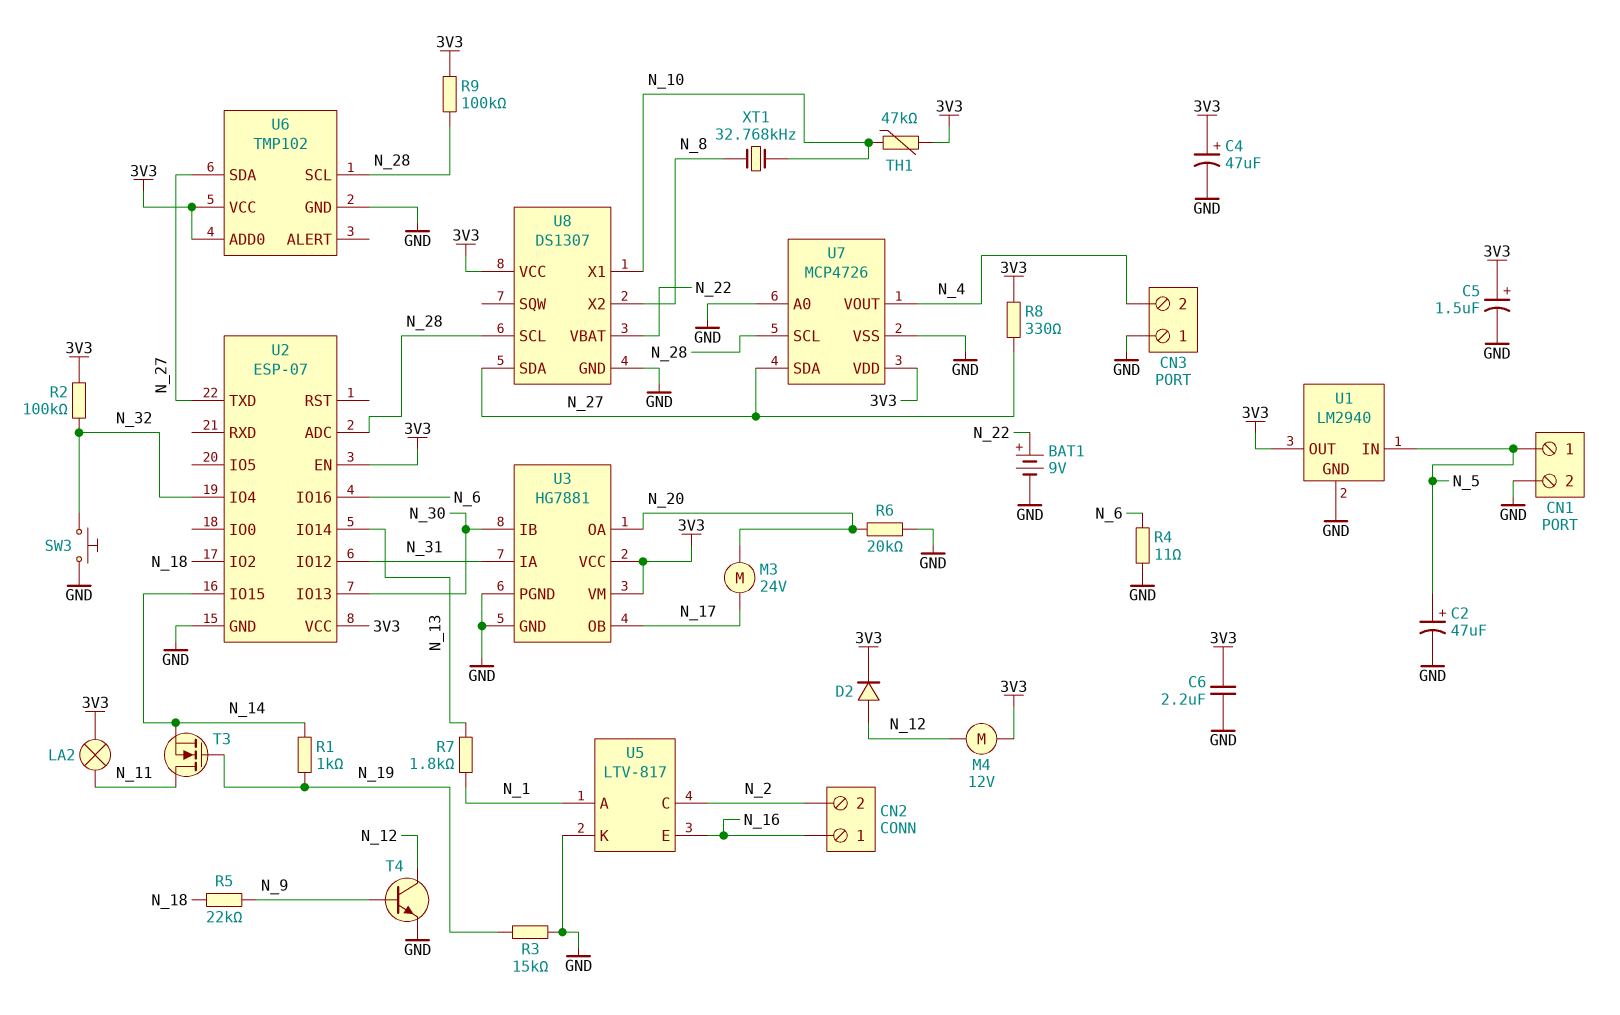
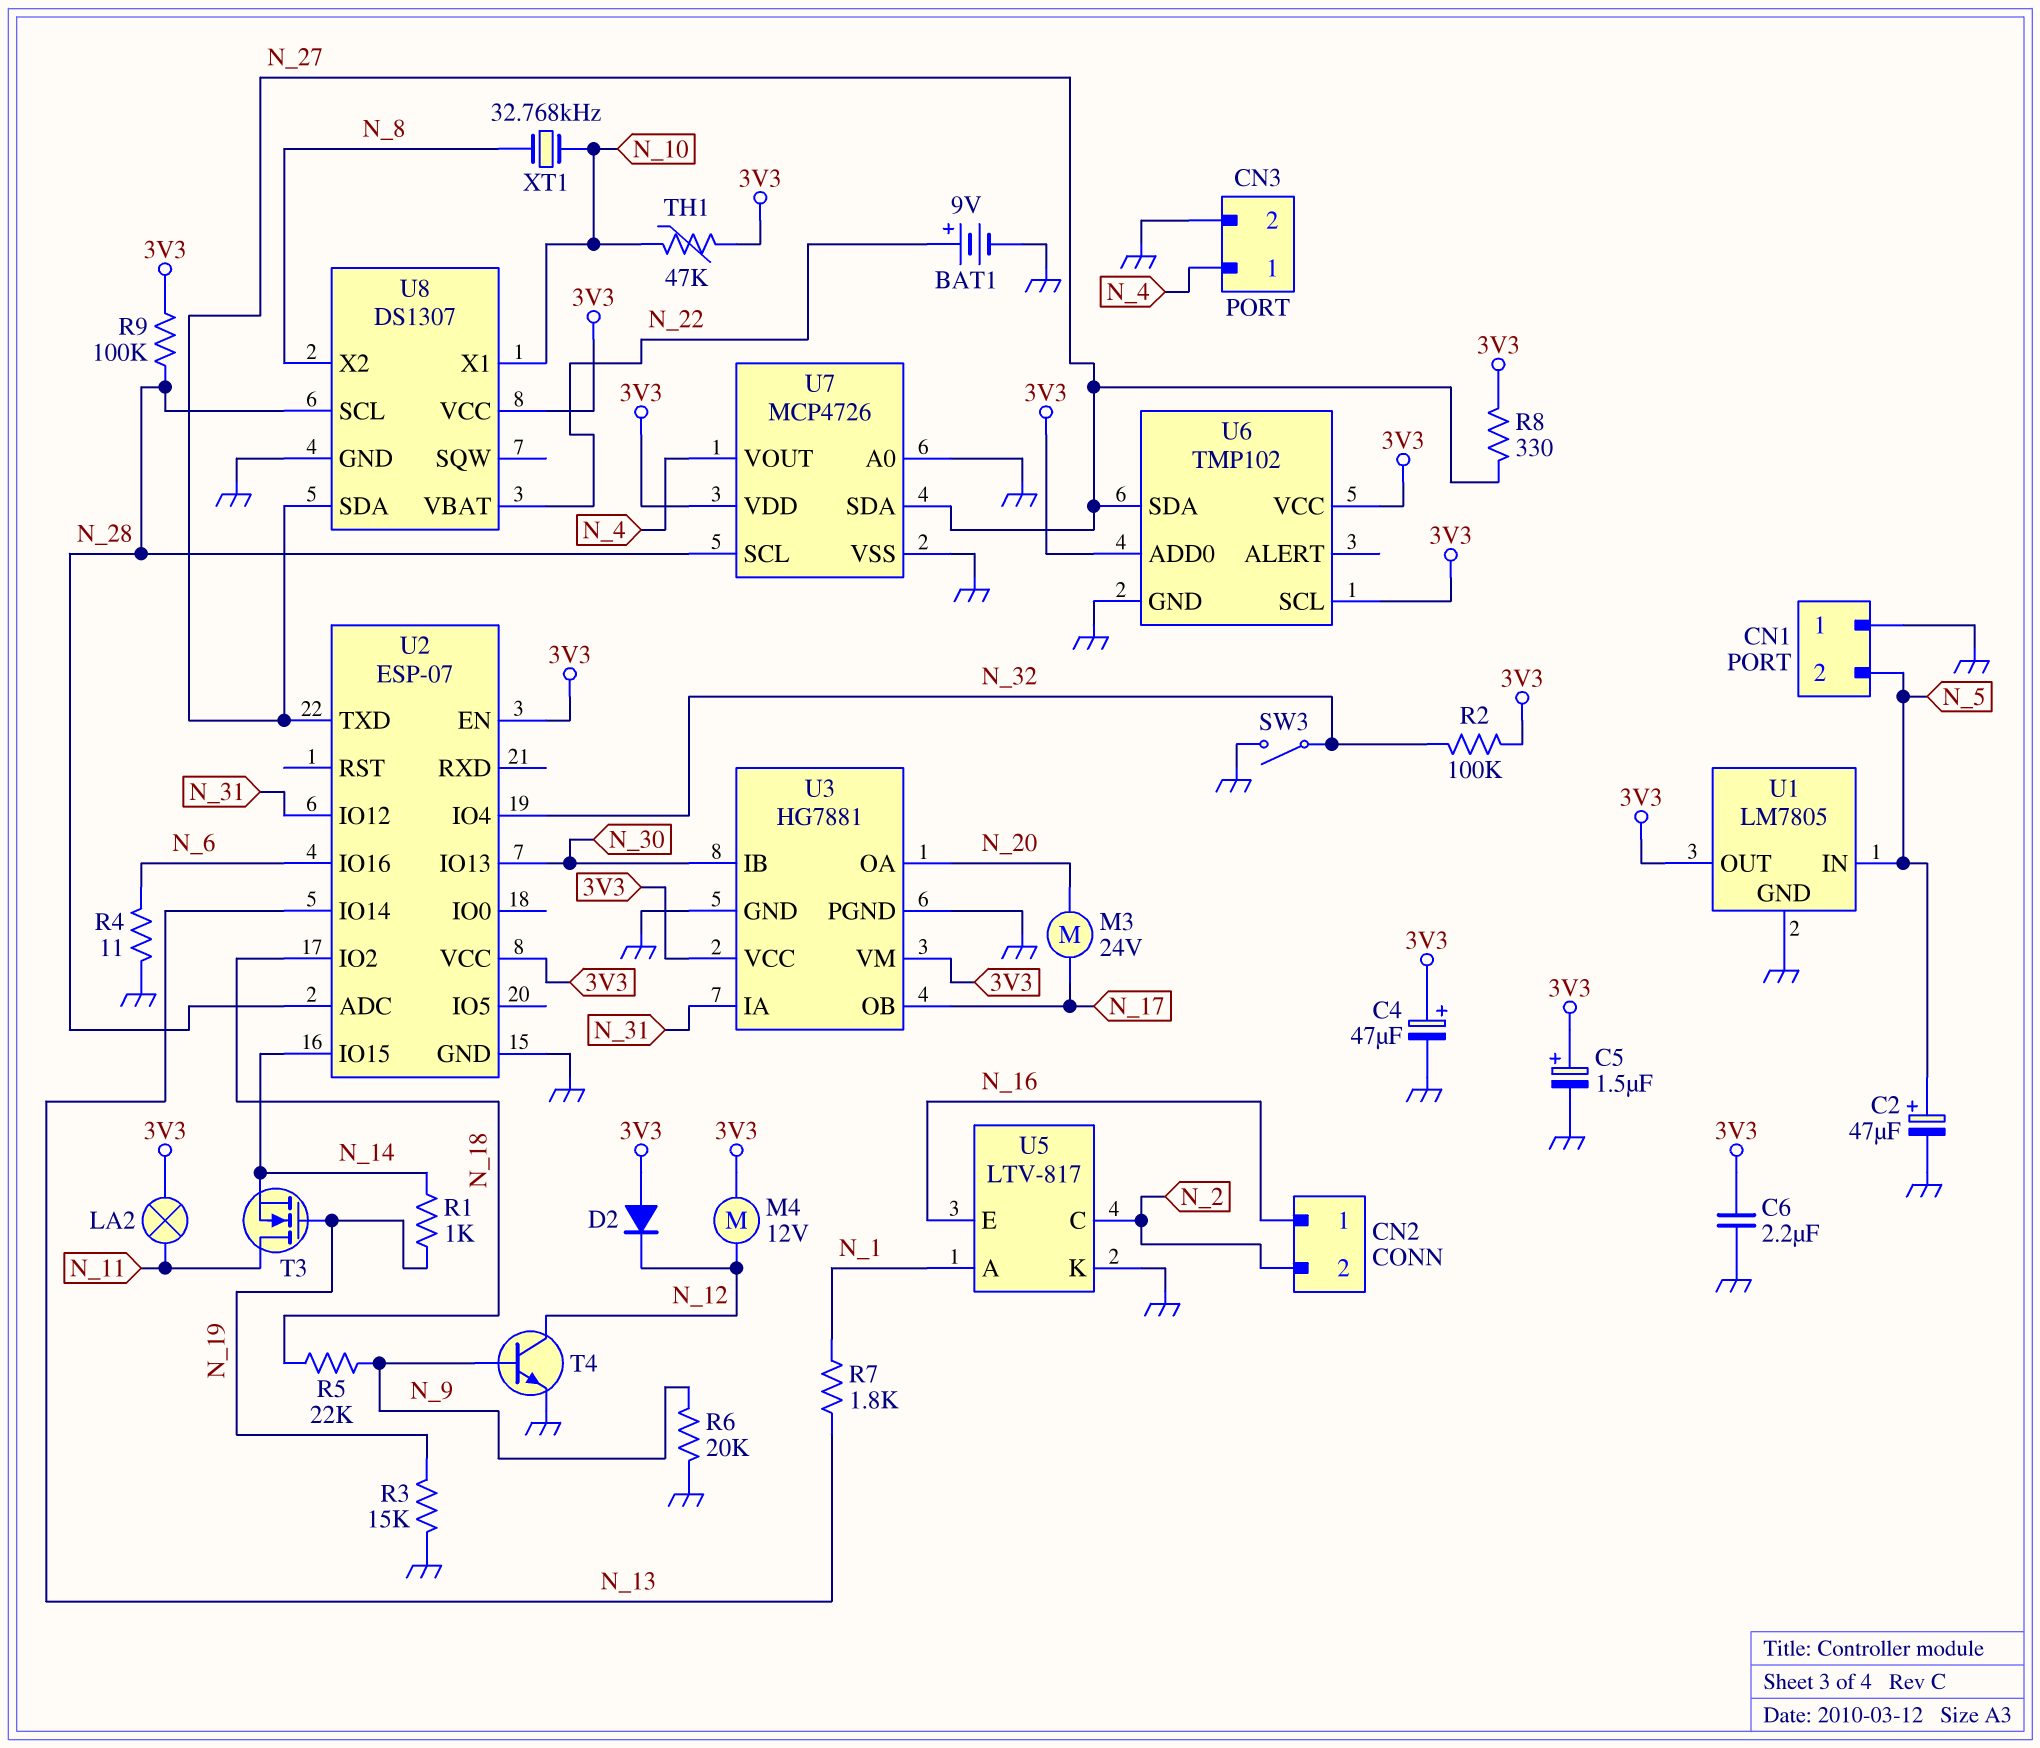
CN1 pin 1: N_5 -> GND
CN1 pin 2: GND -> N_5
CN3 pin 1: GND -> N_4
CN3 pin 2: N_4 -> GND
D2: diode (A N_12, K 3V3) -> diode (A 3V3, K N_12)
R6: 20k (GND, N_20) -> 20k (GND, N_9)
SW3: button (GND, N_32) -> switch (GND, N_32)
U1: LM2940 -> LM7805
U6 pin SCL: N_28 -> 3V3

